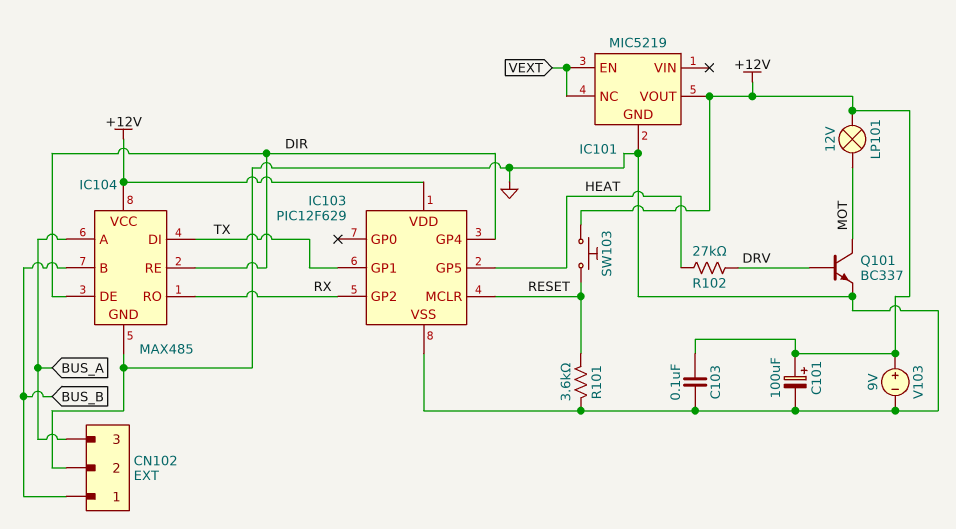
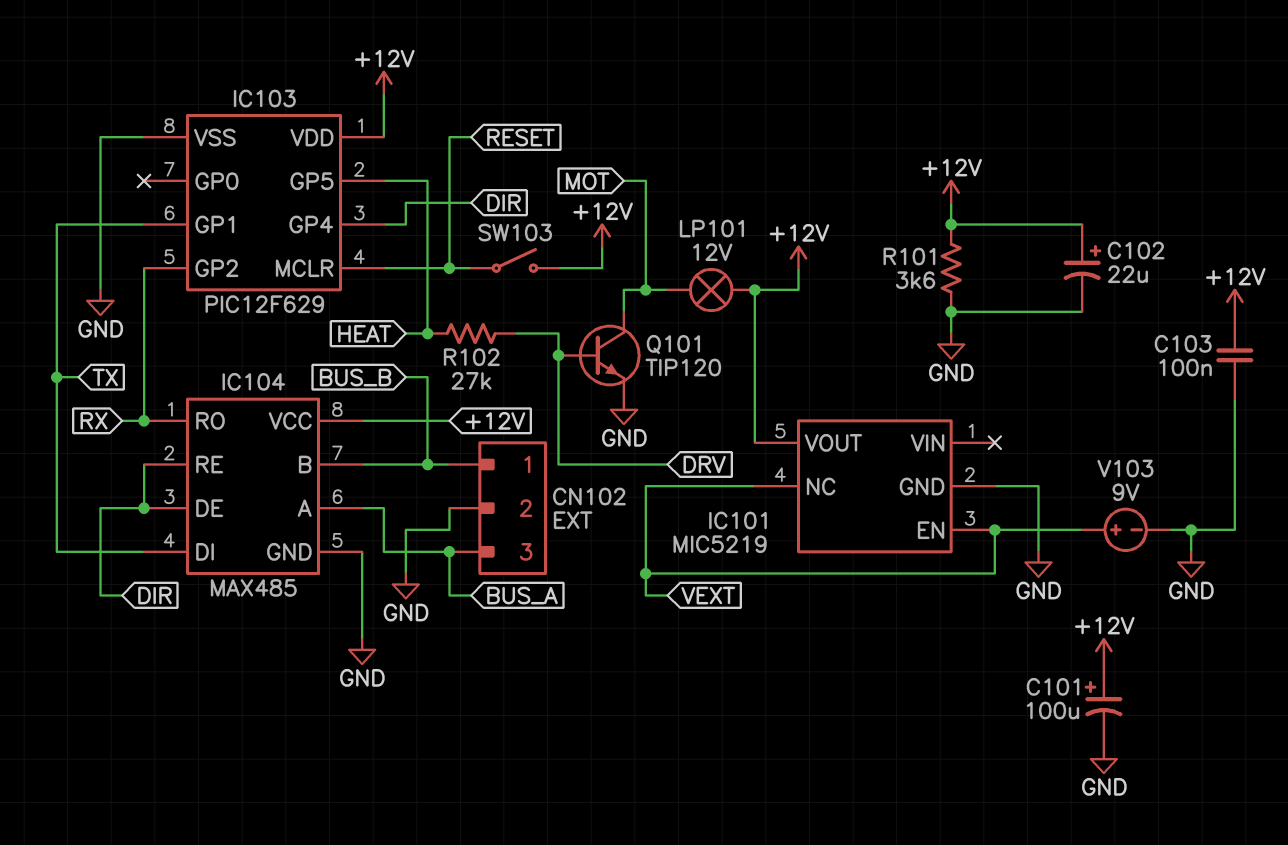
C102: none -> 22uF (plus +12V, minus GND)
Q101: NPN BC337 (B DRV, C MOT, E GND) -> NPN TIP120 (B DRV, C MOT, E GND)
R101: 3.6k (GND, RESET) -> 3.6k (+12V, GND)
SW103: button (+12V, RESET) -> switch (+12V, RESET)
V103: 9V (plus +12V, minus GND) -> 9V (plus VEXT, minus GND)

